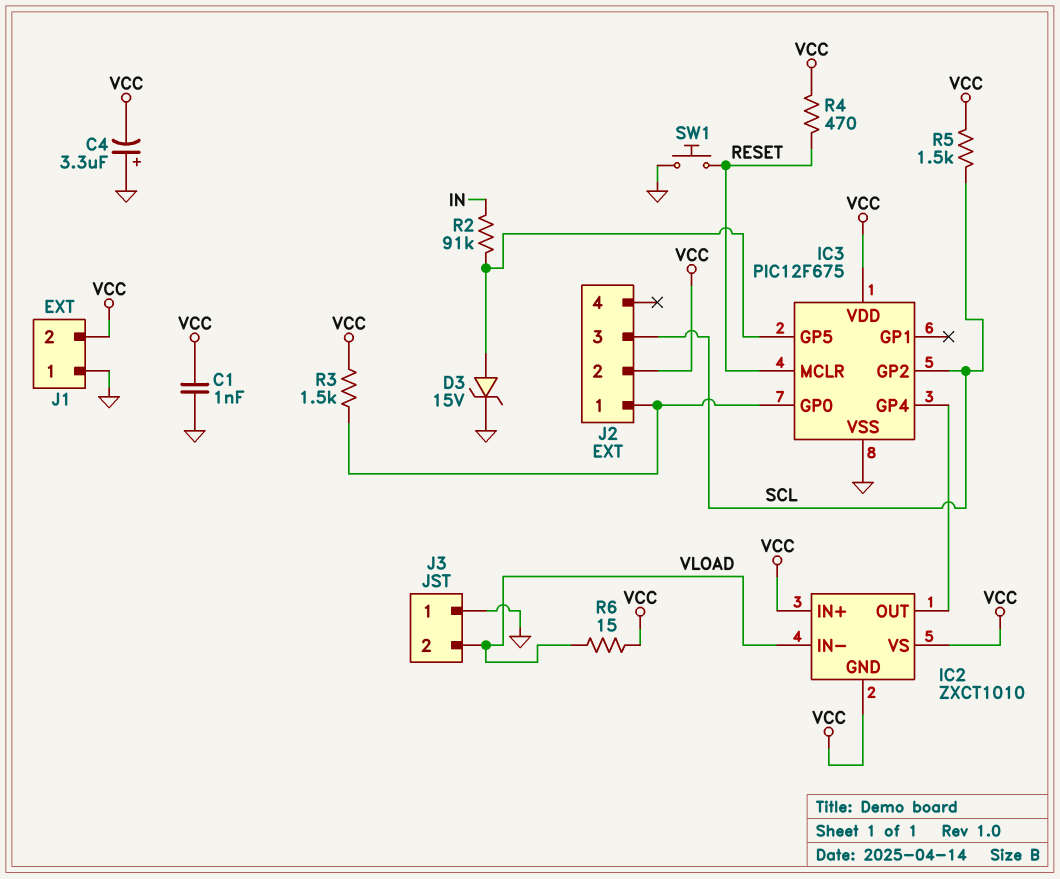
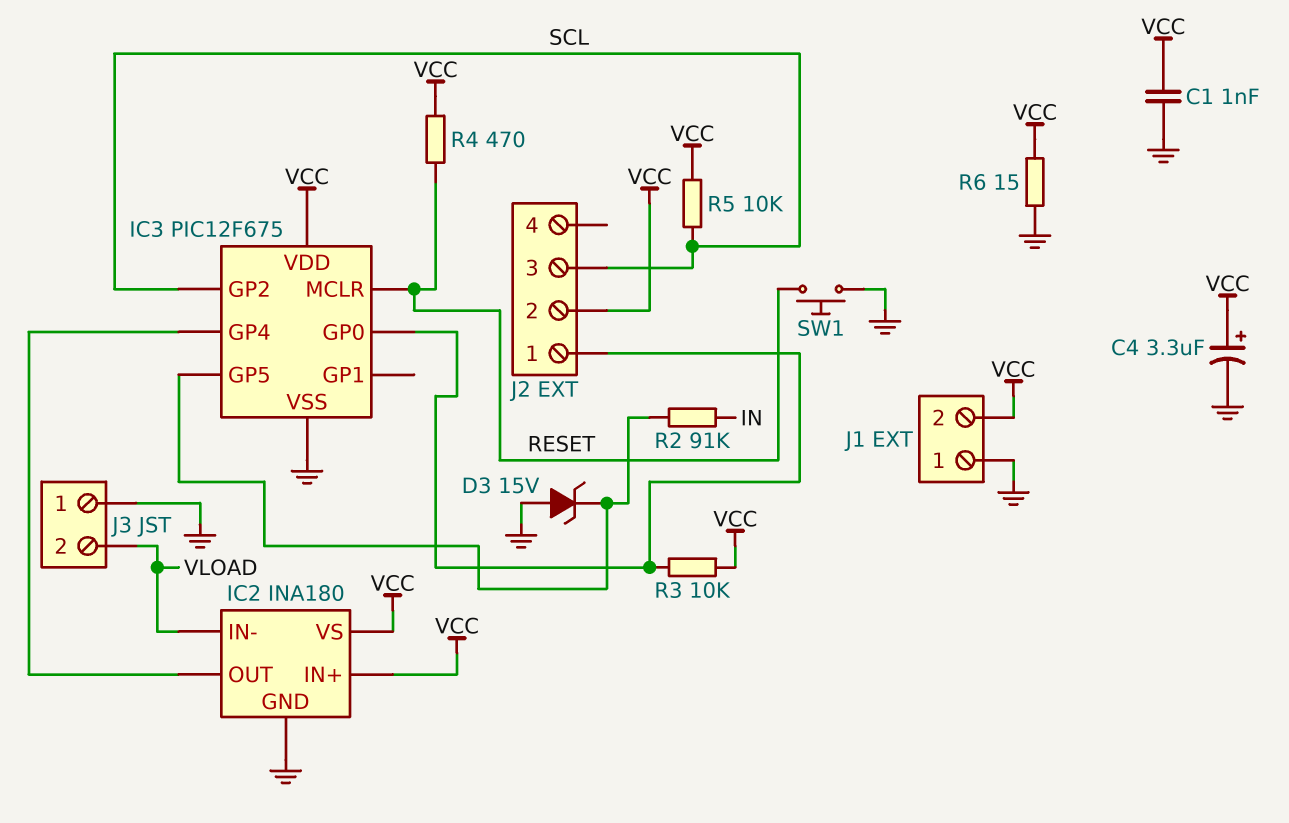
C4: 3.3uF (plus GND, minus VCC) -> 3.3uF (plus VCC, minus GND)
D3: zener 15V (A IC3/GP5, K GND) -> zener 15V (A GND, K IC3/GP5)
IC2: ZXCT1010 -> INA180
IC2 pin GND: VCC -> GND
R3: 1.5k (IC3/GP0, VCC) -> 10k (IC3/GP0, VCC)
R5: 1.5k (SCL, VCC) -> 10k (SCL, VCC)
R6: 15 (VCC, VLOAD) -> 15 (GND, VCC)

